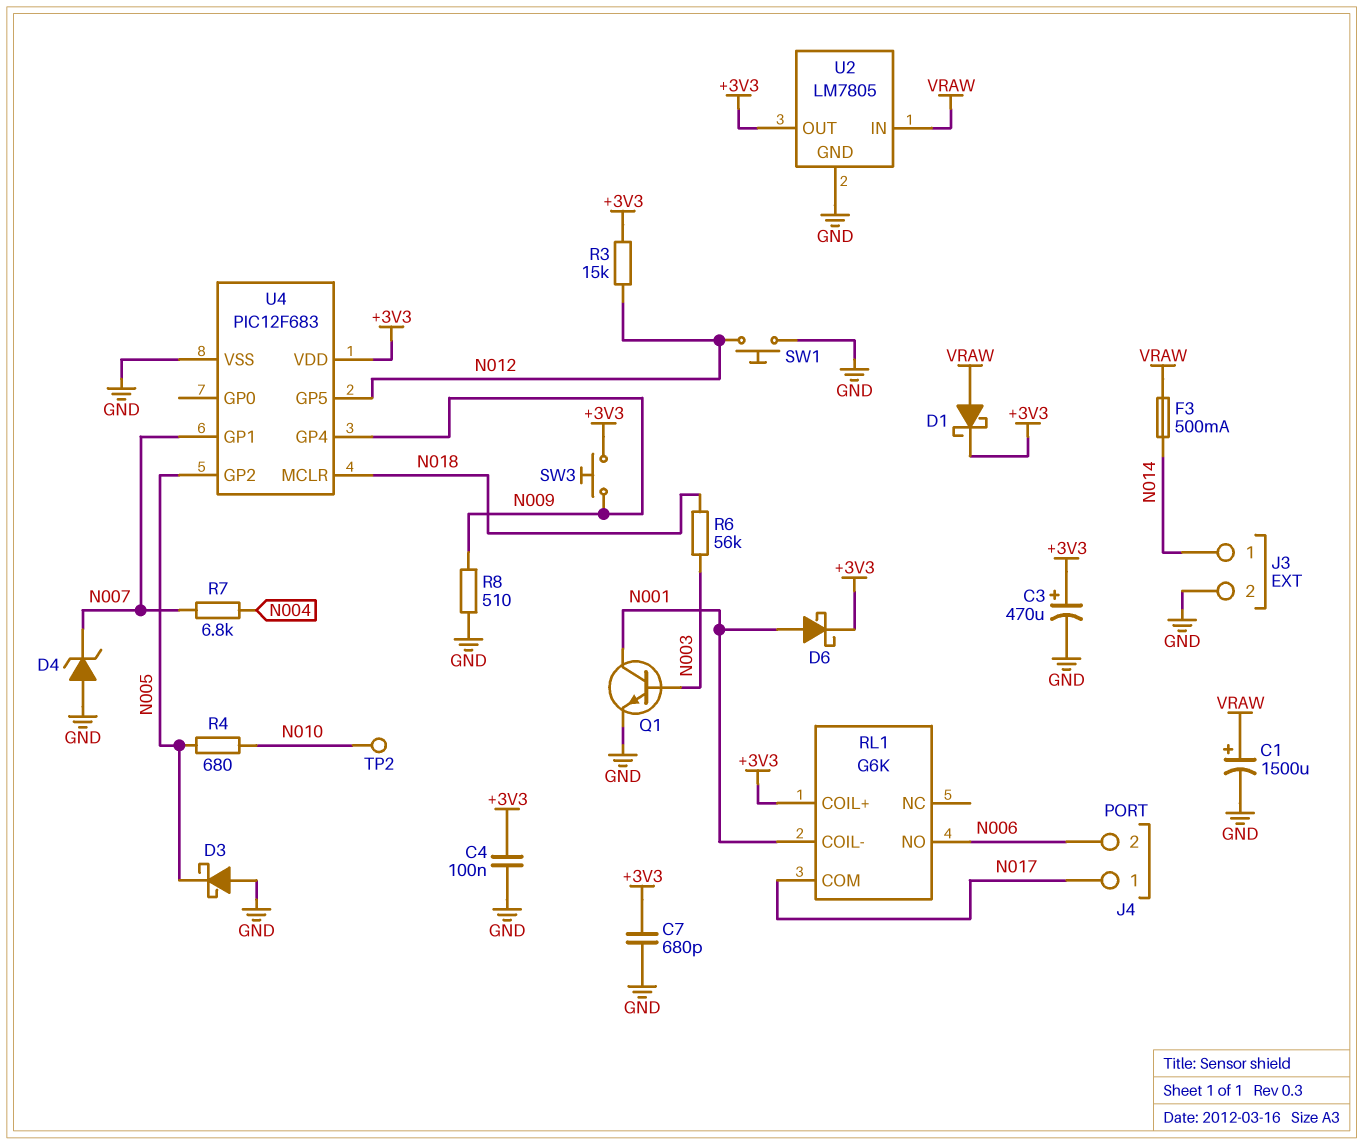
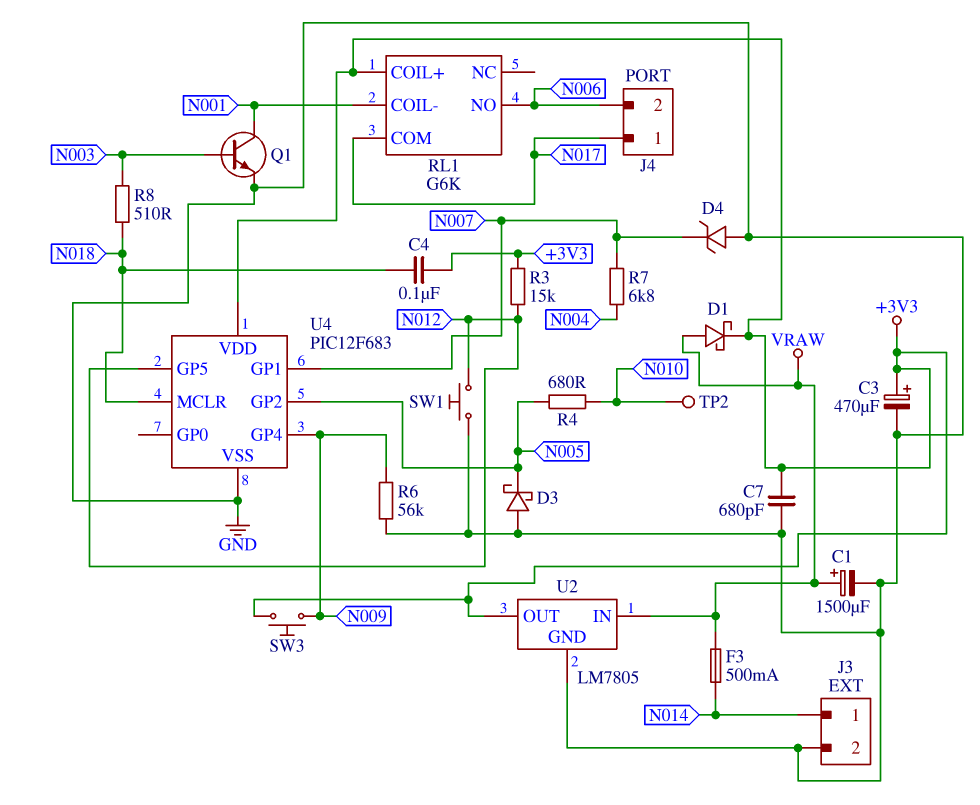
C4: 100nF (+3V3, GND) -> 100nF (+3V3, N018)
D6: schottky (A N001, K +3V3) -> none
R6: 56k (N003, N018) -> 56k (GND, N009)
R8: 510 (GND, N009) -> 510 (N003, N018)

